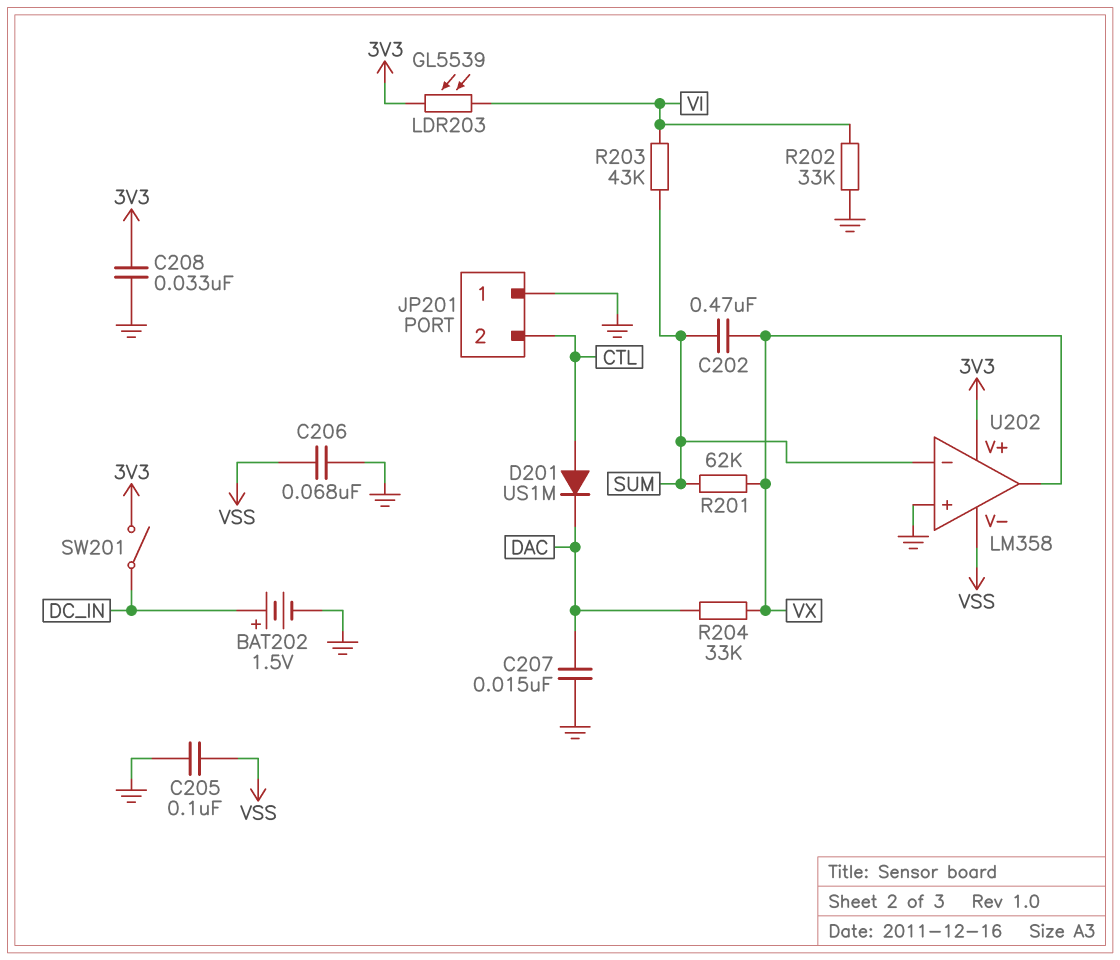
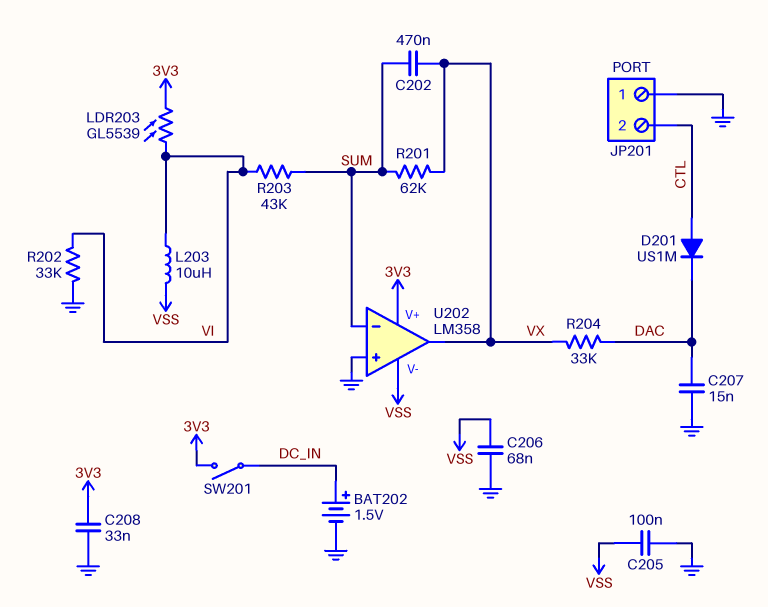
L203: none -> 10uH (VI, VSS)

